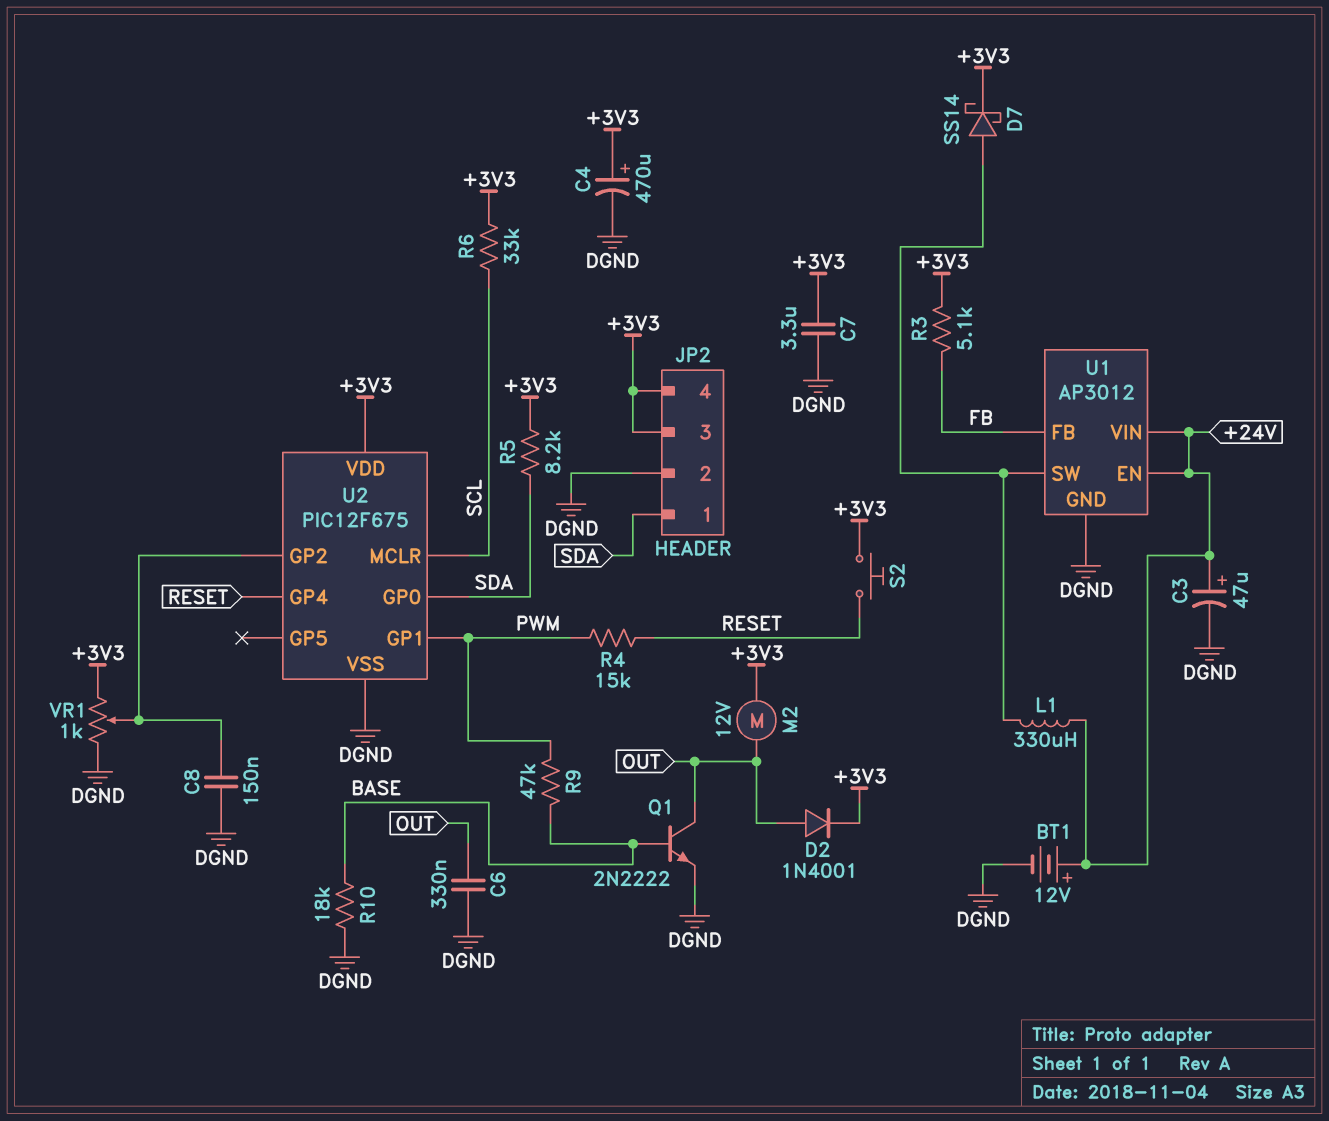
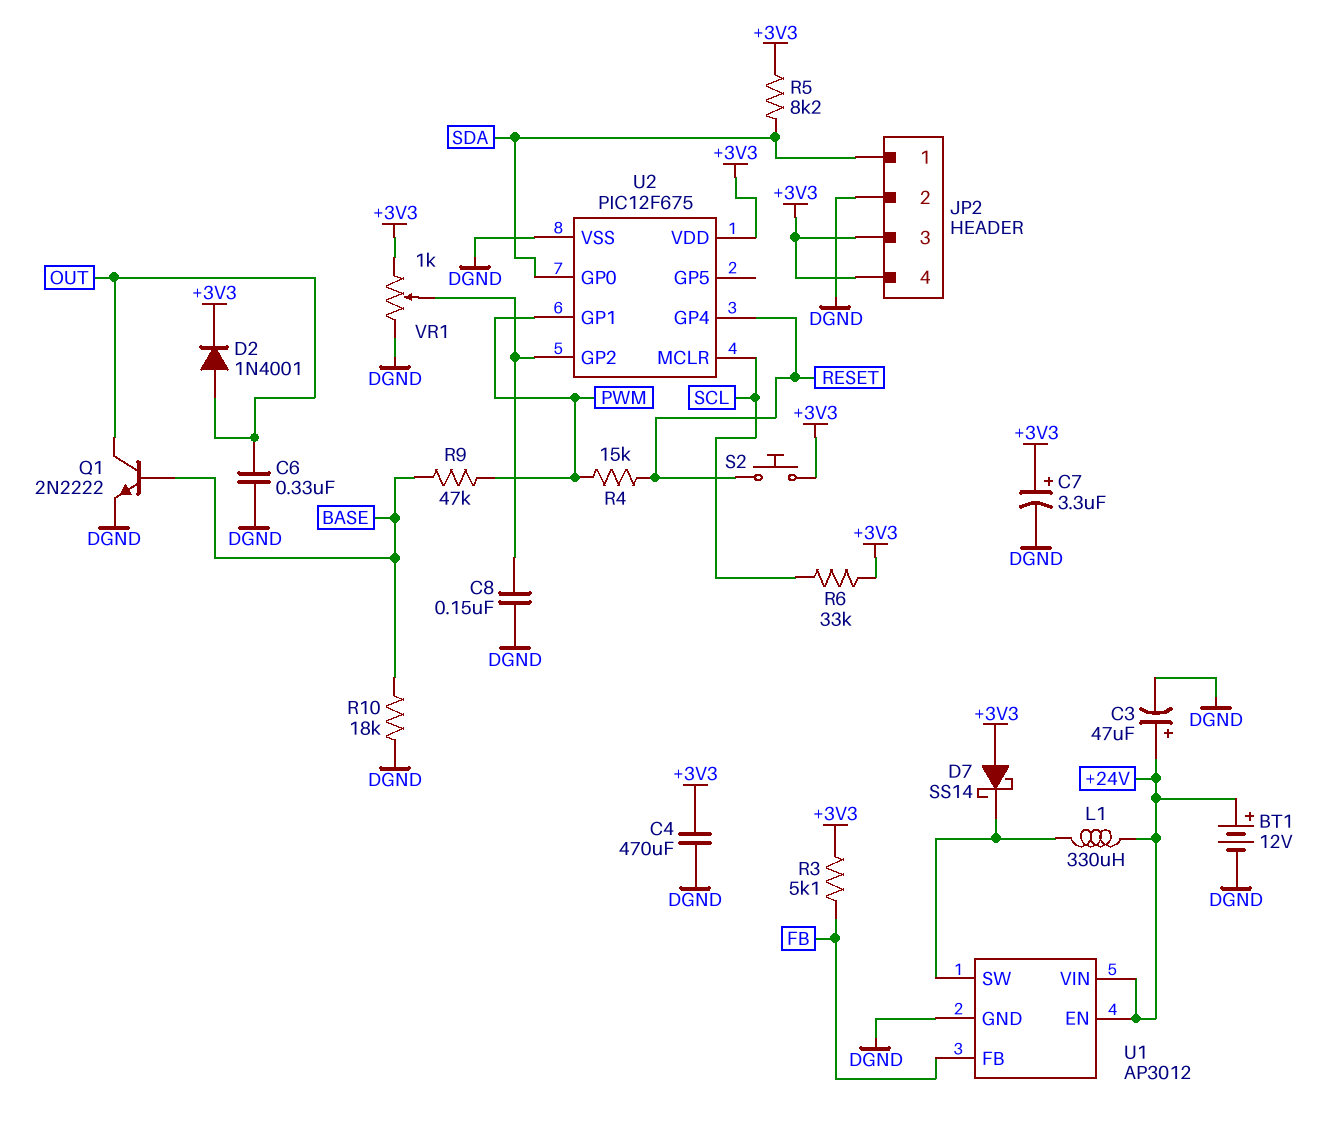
C4: 470uF (plus +3V3, minus DGND) -> 470uF (+3V3, DGND)
C7: 3.3uF (+3V3, DGND) -> 3.3uF (plus +3V3, minus DGND)
D7: schottky SS14 (A U1/SW, K +3V3) -> schottky SS14 (A +3V3, K U1/SW)
M2: motor 12V (+3V3, OUT) -> none

